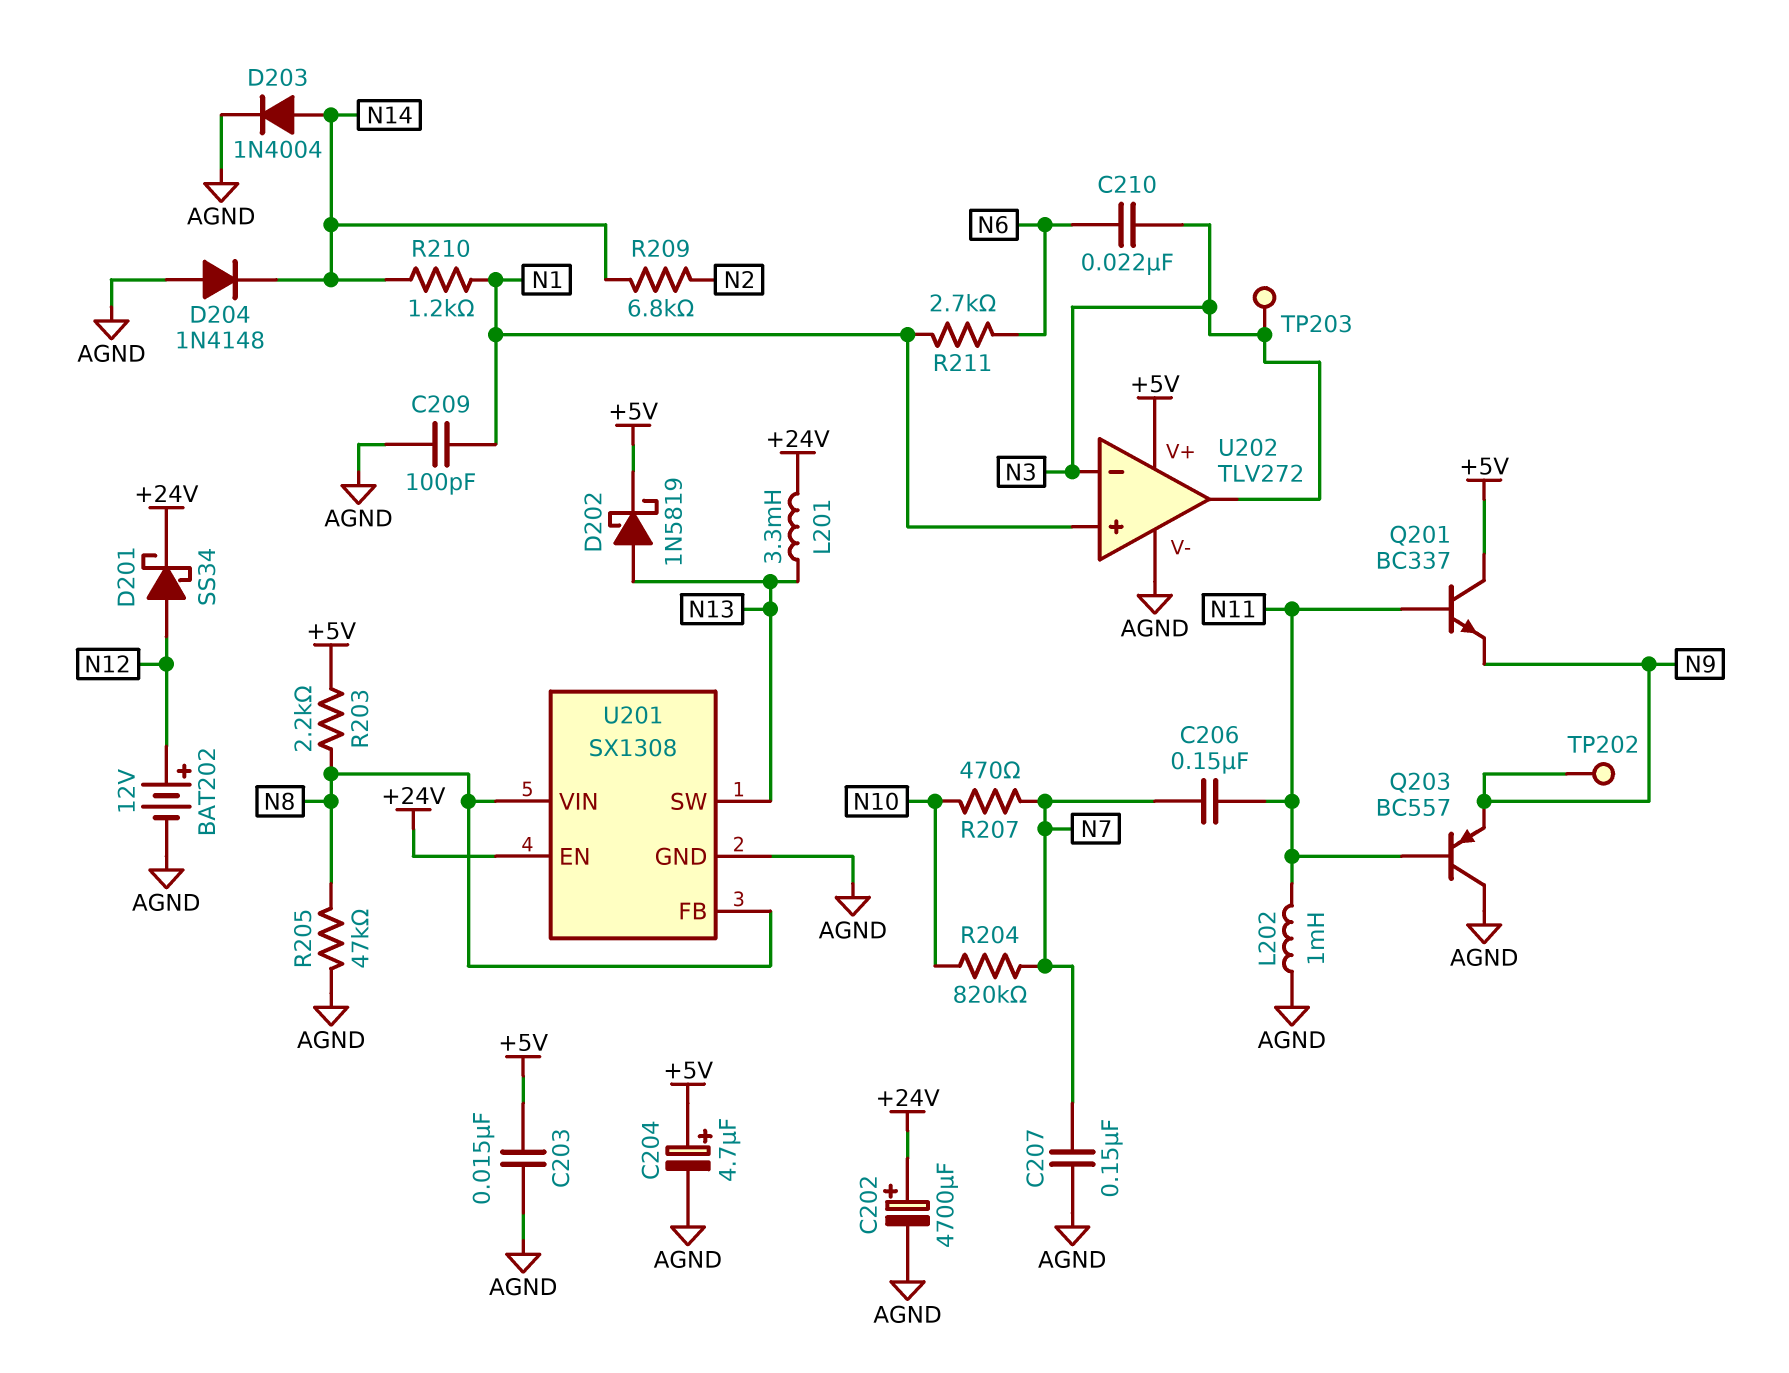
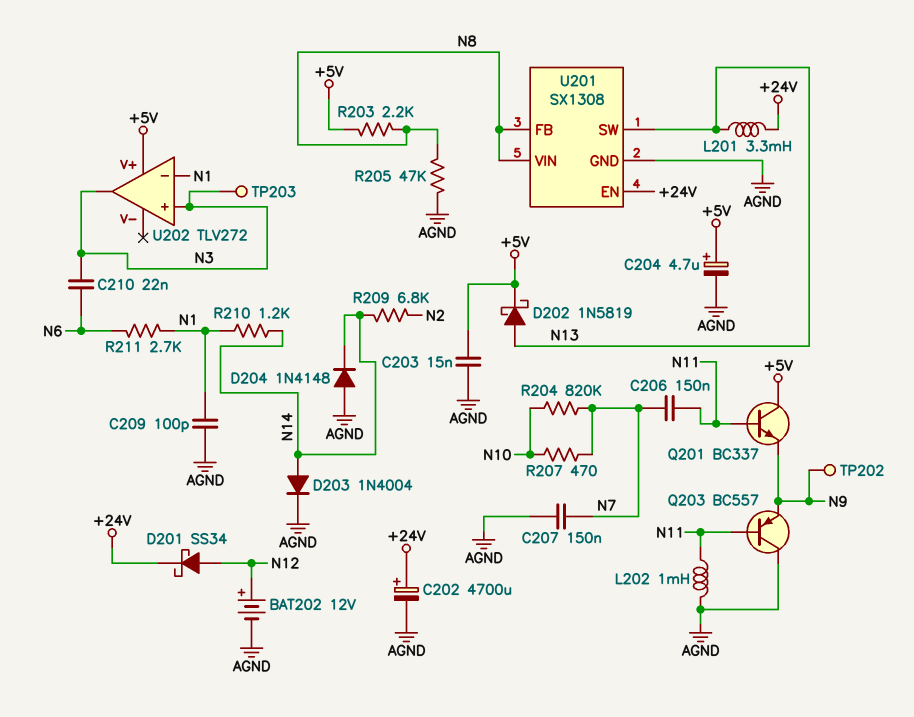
U202 pin V-: AGND -> none
U202 pin in+: N1 -> N3
U202 pin in-: N3 -> N1

